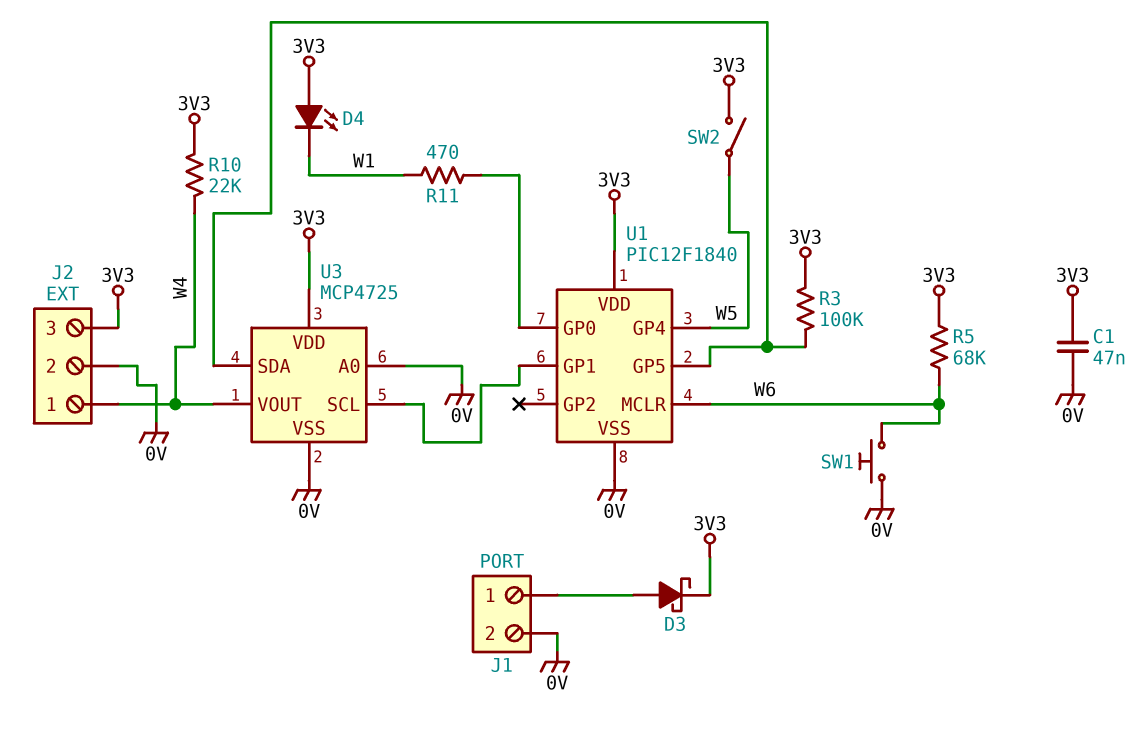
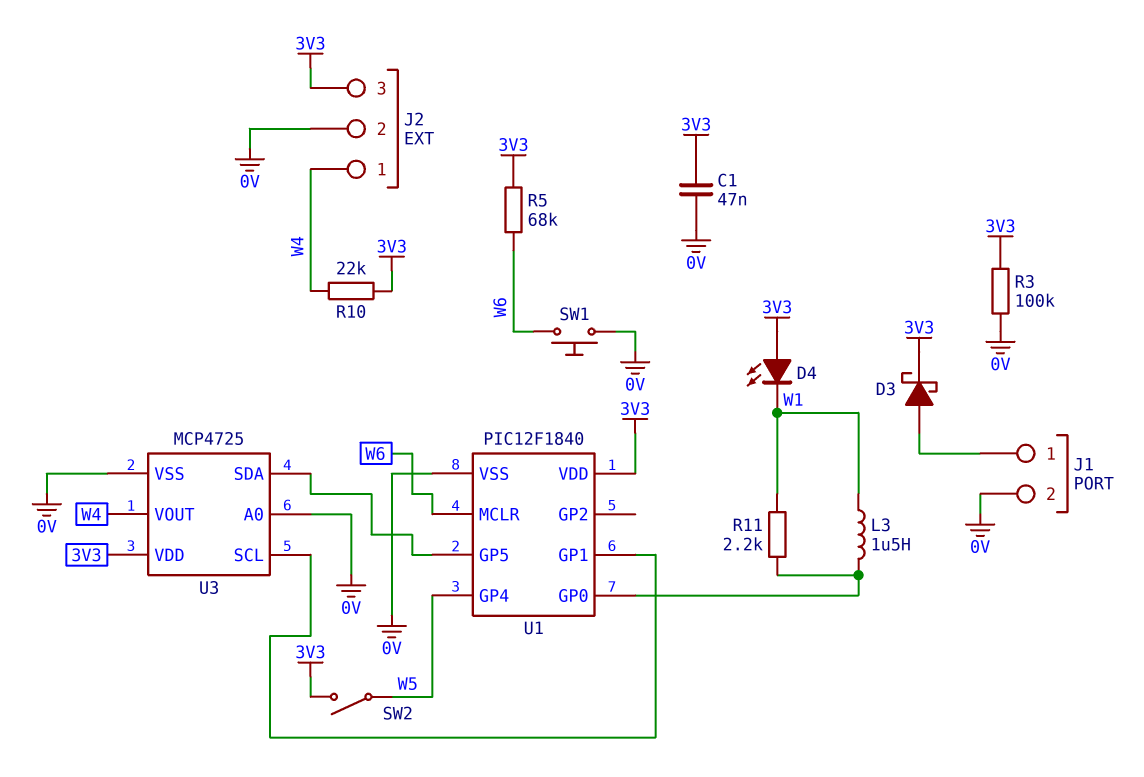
L3: none -> 1.5uH (U1/GP0, W1)
R3: 100k (3V3, U1/GP5) -> 100k (0V, 3V3)
R11: 470 (U1/GP0, W1) -> 2.2k (U1/GP0, W1)

